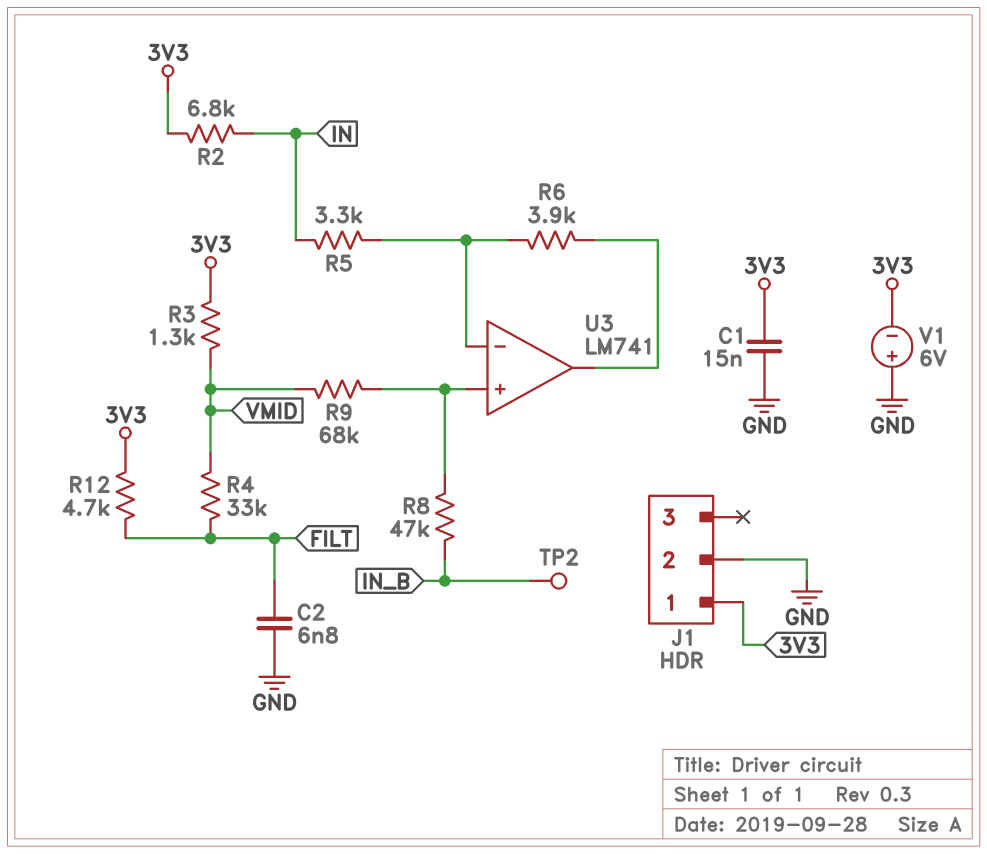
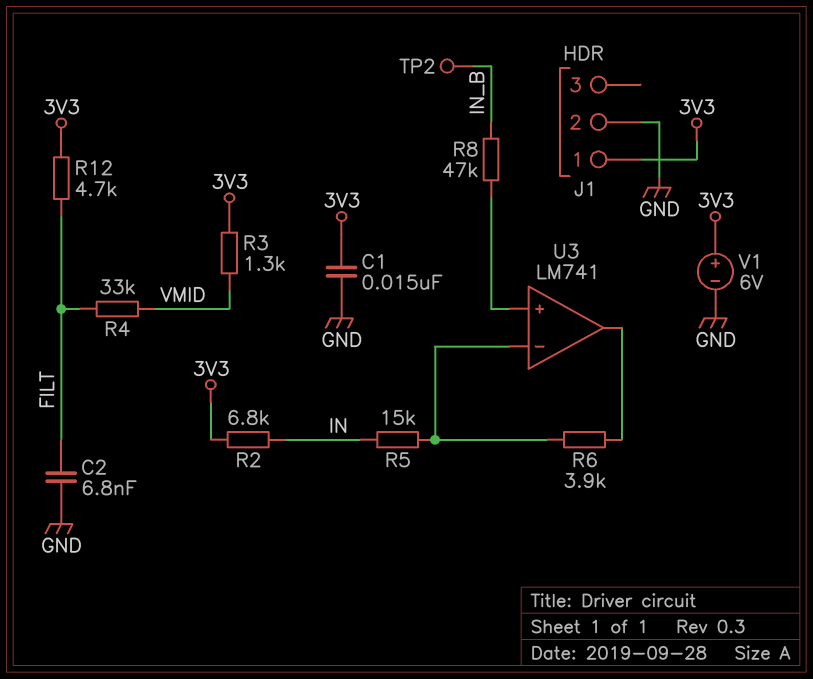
R5: 3.3k (IN, U3/in-) -> 15k (IN, U3/in-)
R9: 68k (U3/in+, VMID) -> none
V1: 6V (plus GND, minus 3V3) -> 6V (plus 3V3, minus GND)

